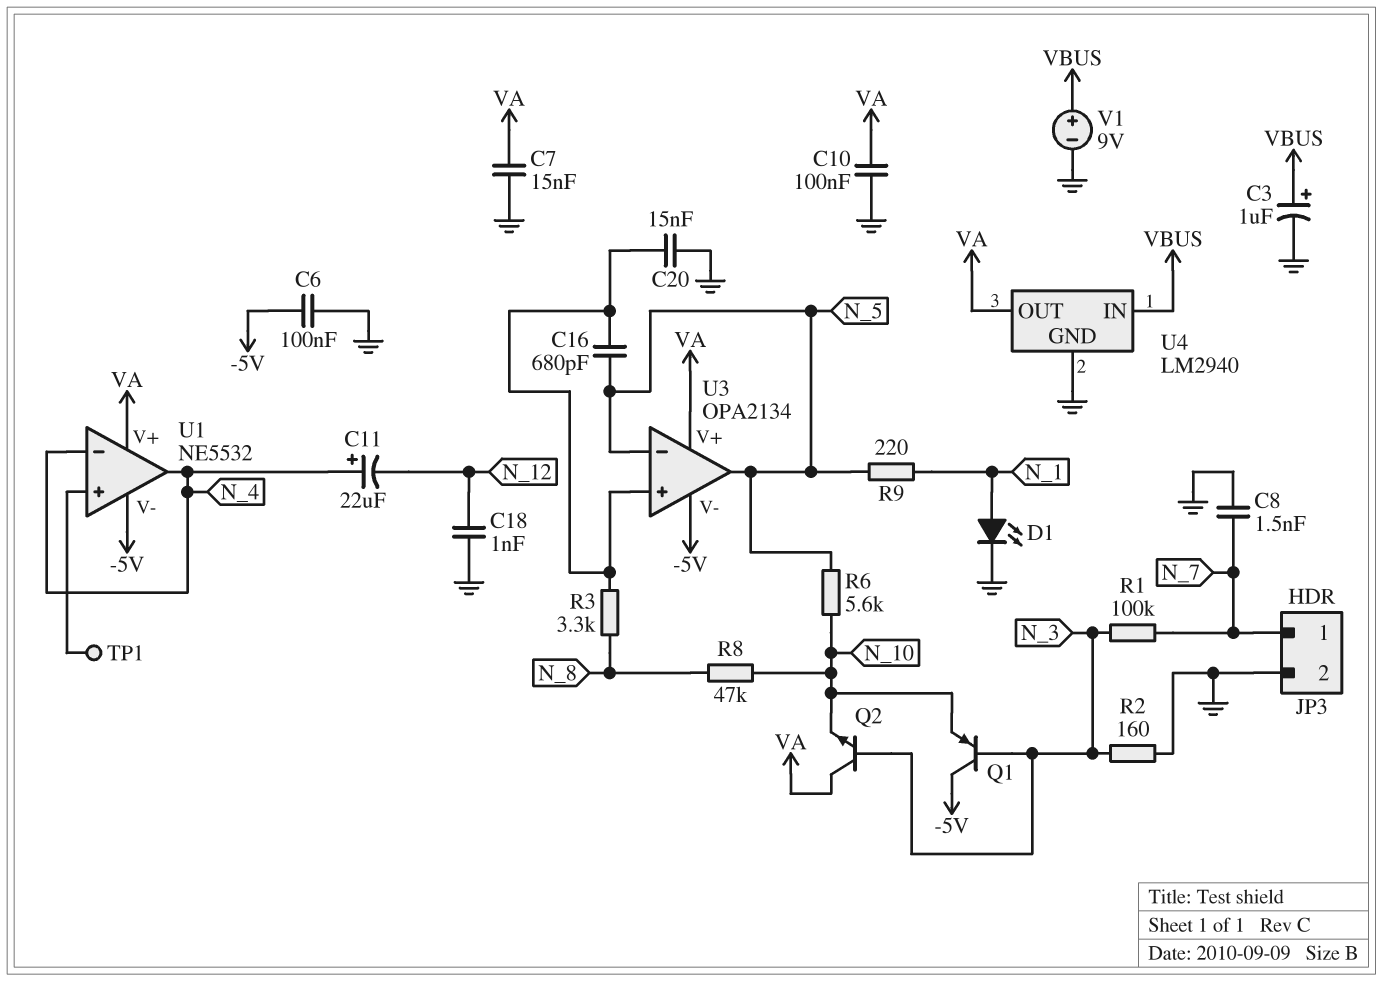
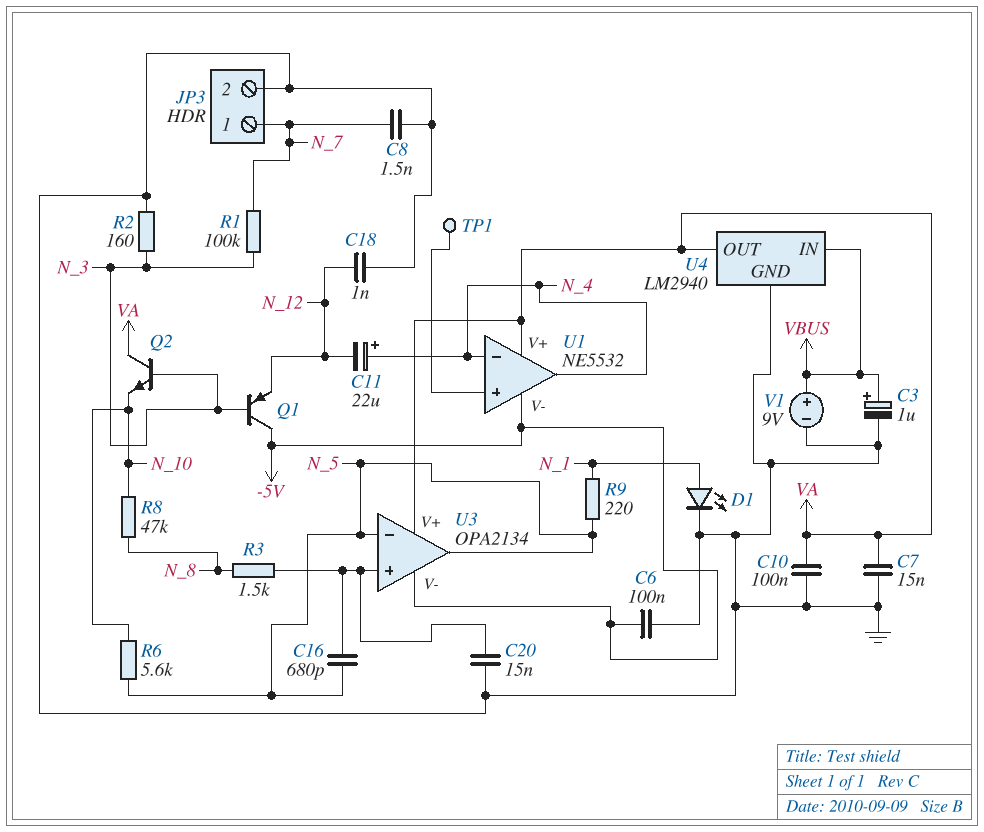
Q1: PNP (B N_3, C -5V, E N_10) -> PNP (B N_3, C -5V, E N_12)
R3: 3.3k (N_8, U3/in+) -> 1.5k (N_8, U3/in+)

